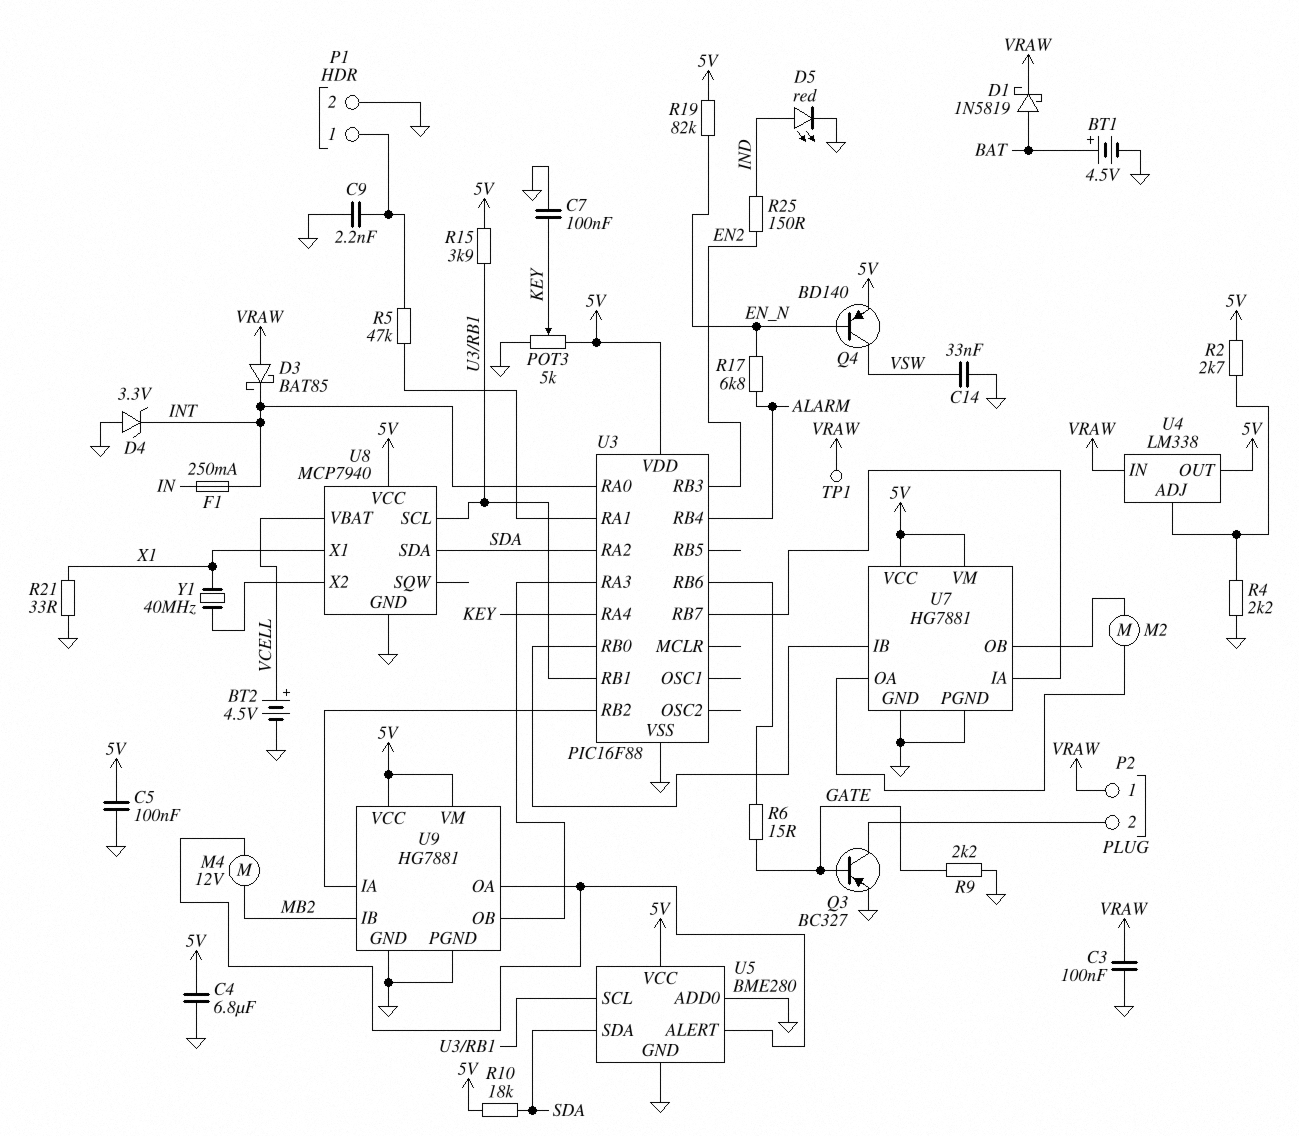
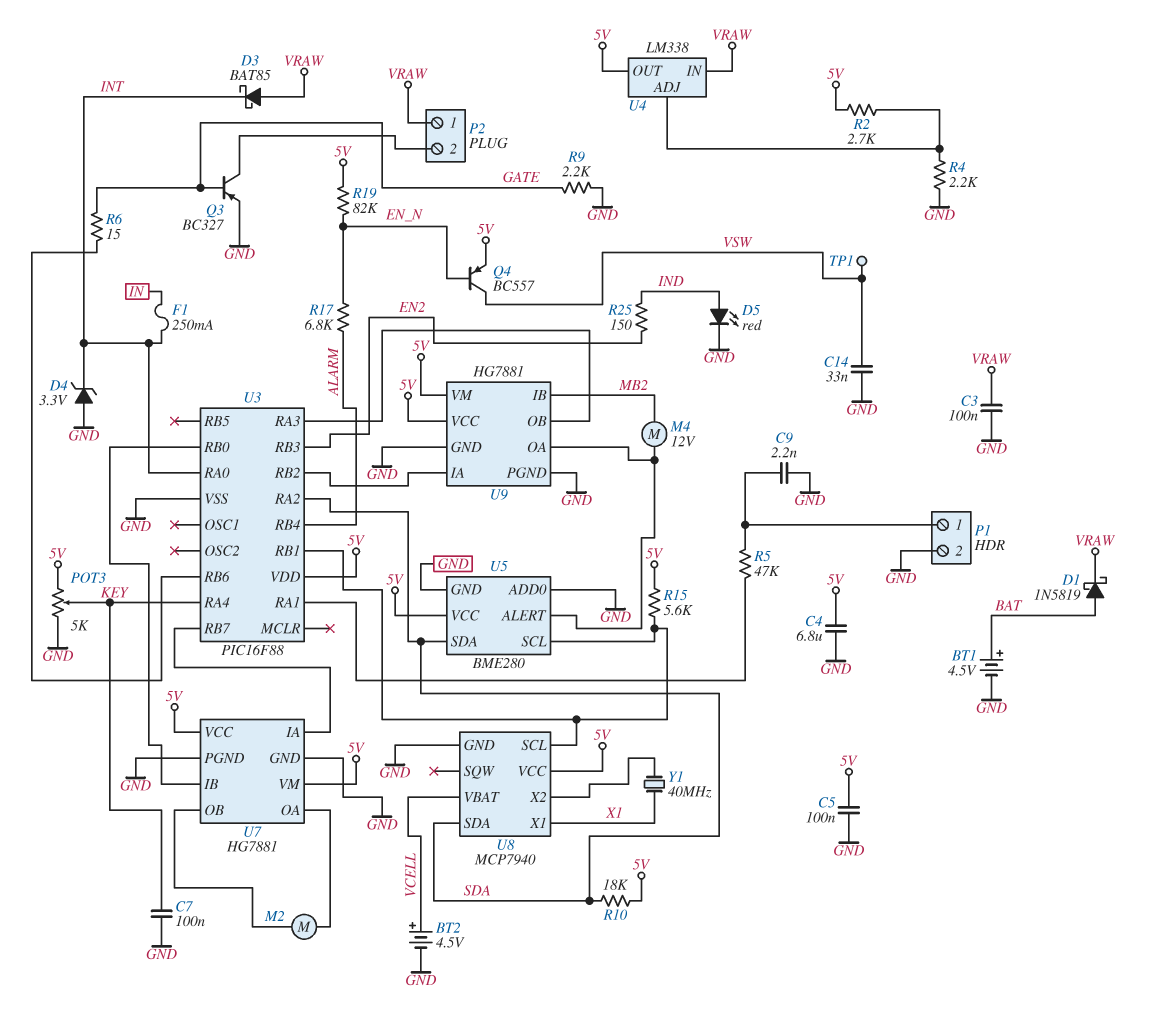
Q4: PNP BD140 (B EN_N, C VSW, E 5V) -> PNP BC557 (B EN_N, C VSW, E 5V)
R15: 3.9k (5V, U3/RB1) -> 5.6k (5V, U3/RB1)
R21: 33 (GND, X1) -> none
TP1: test point (VRAW) -> test point (VSW)

